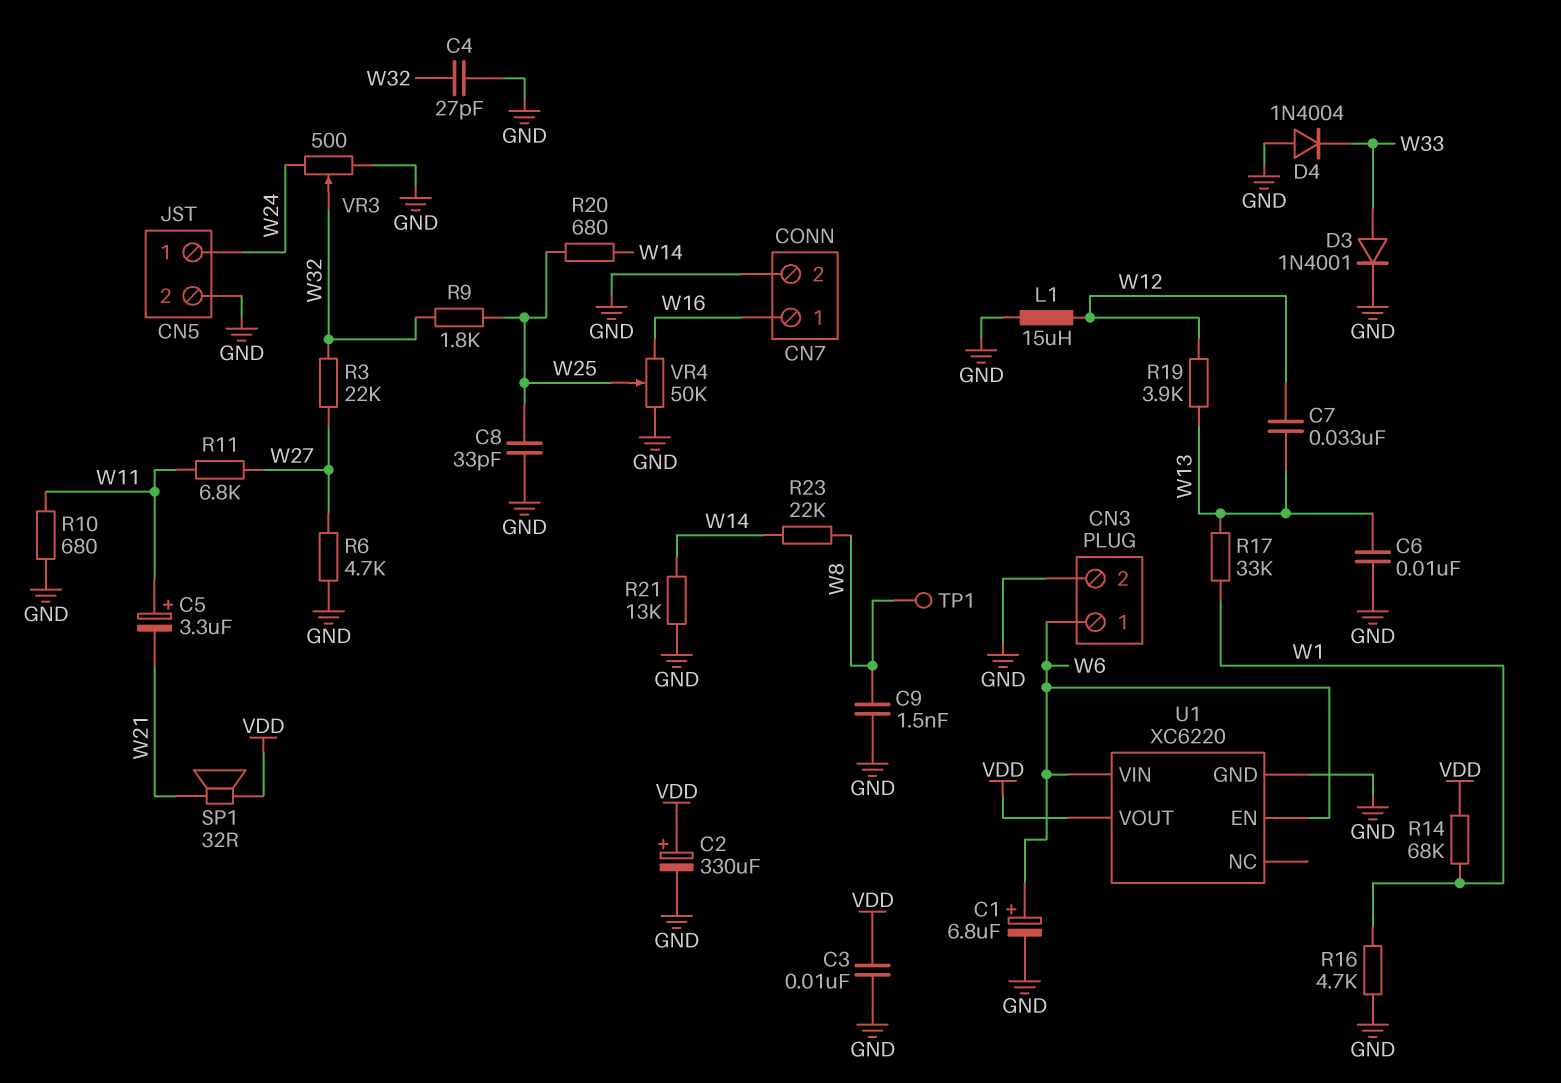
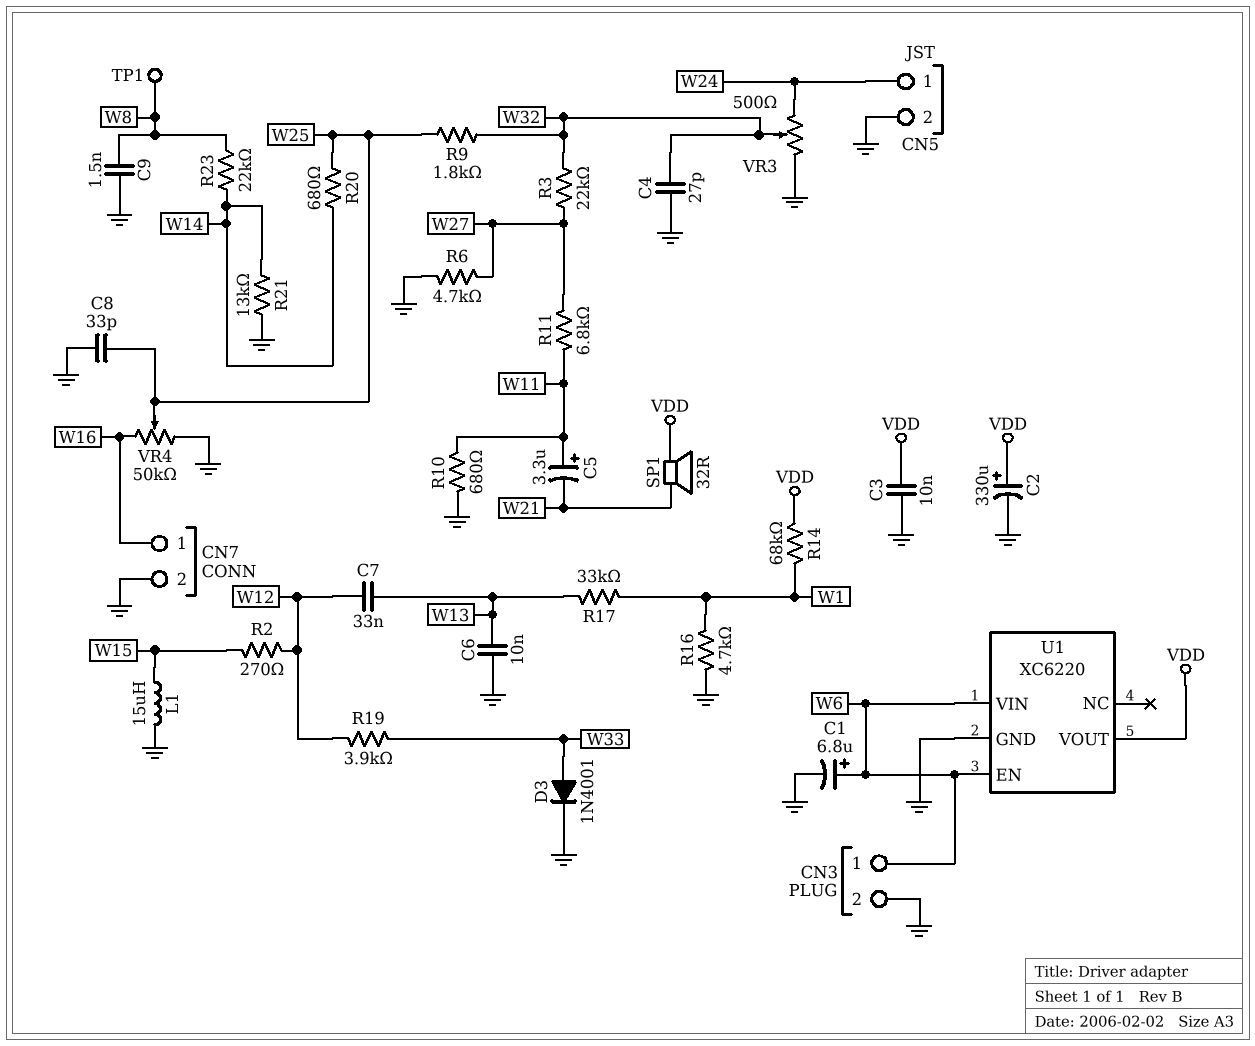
D4: diode 1N4004 (A GND, K W33) -> none
L1: 15uH (GND, W12) -> 15uH (GND, W15)
R2: none -> 270 (W12, W15)
R19: 3.9k (W12, W13) -> 3.9k (W12, W33)

